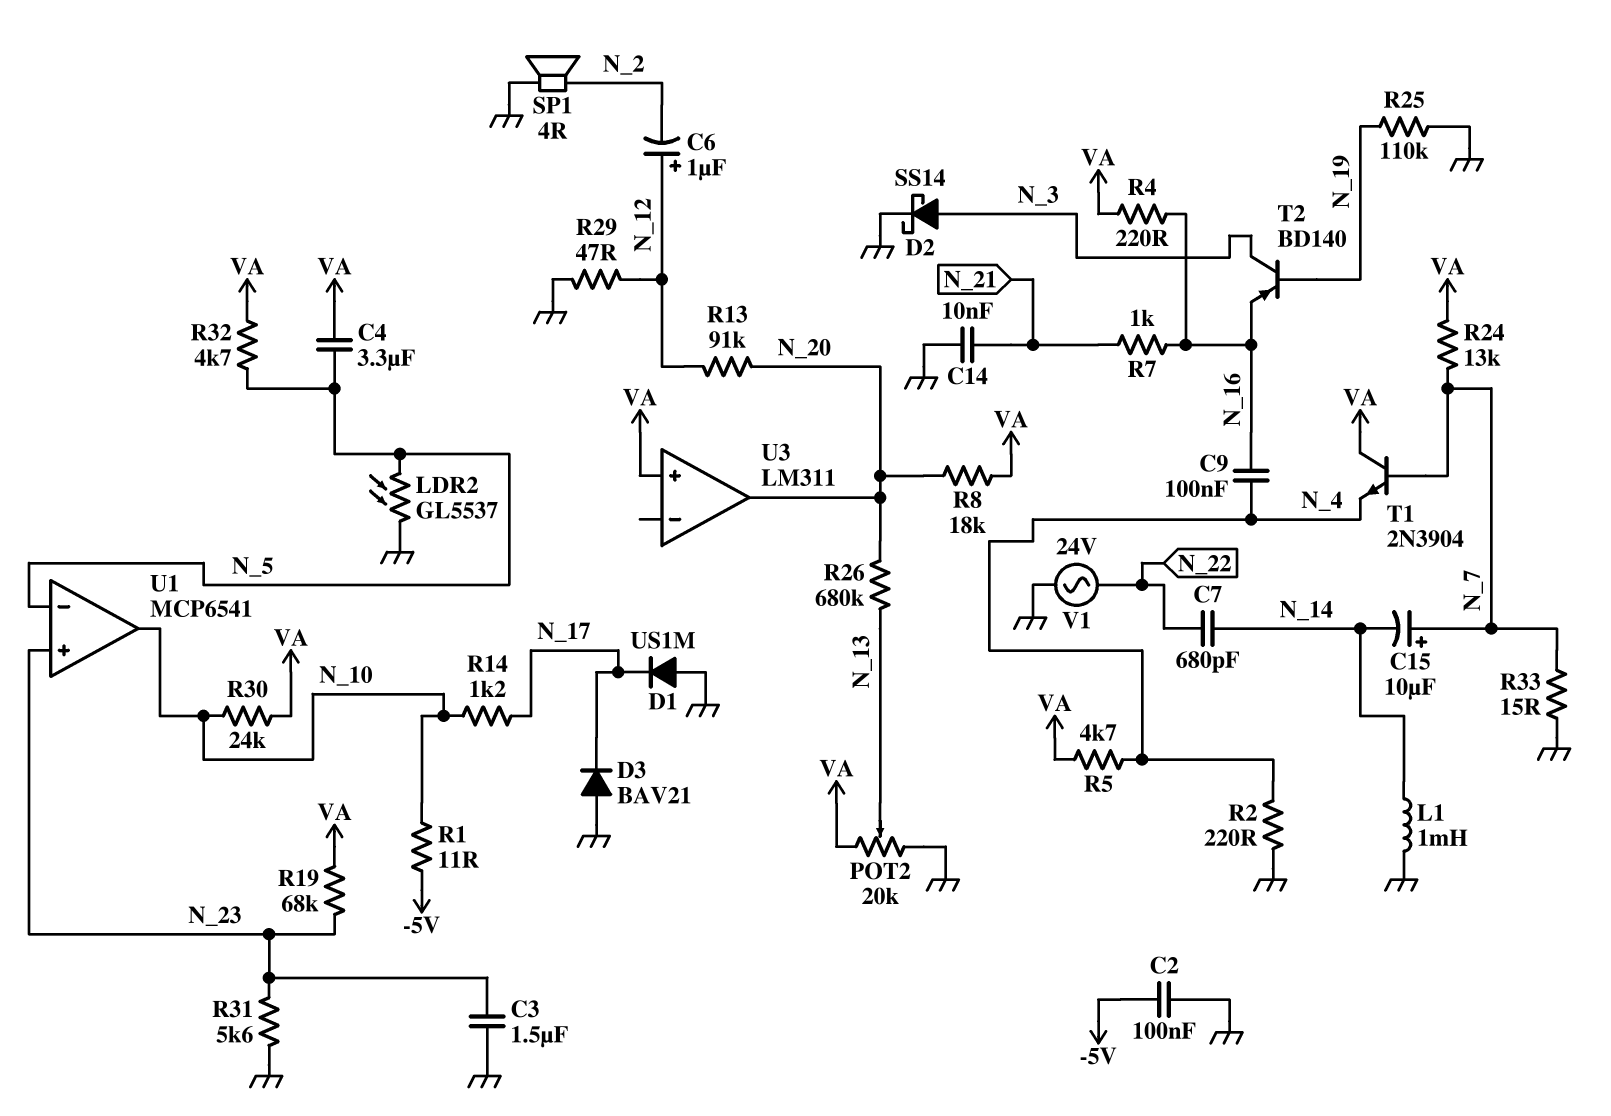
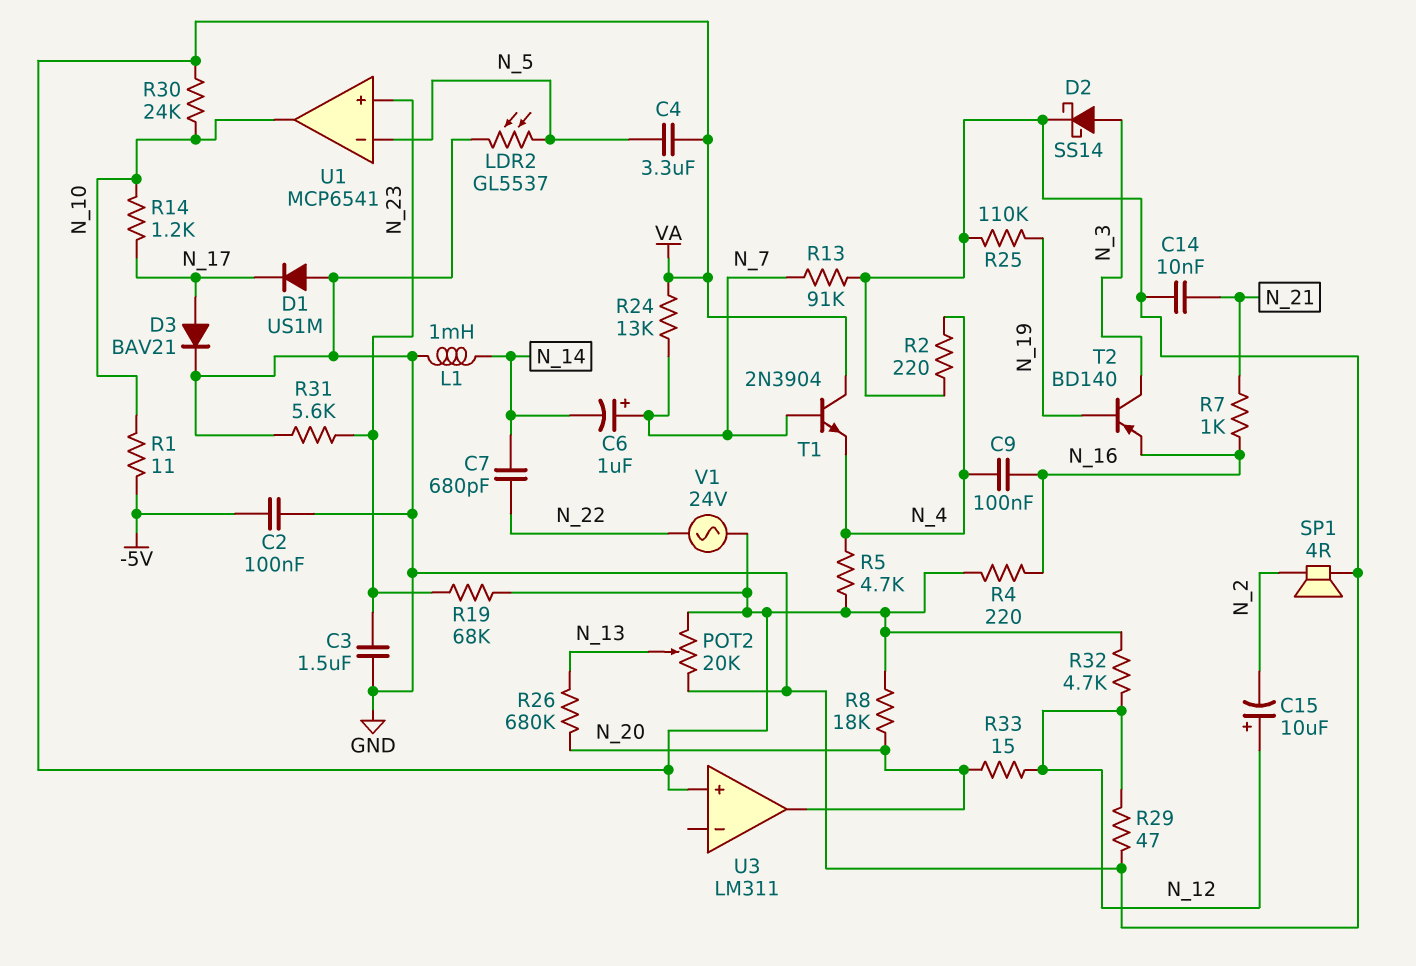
C6: 1uF (plus N_12, minus N_2) -> 1uF (plus N_7, minus N_14)
C15: 10uF (plus N_7, minus N_14) -> 10uF (plus N_12, minus N_2)
D3: diode BAV21 (A GND, K N_17) -> diode BAV21 (A N_17, K GND)
R13: 91k (N_12, N_20) -> 91k (GND, N_7)
R32: 4.7k (N_5, VA) -> 4.7k (N_12, VA)
R33: 15 (GND, N_7) -> 15 (N_12, N_20)
V1: AC 24V (GND, N_22) -> AC 24V (N_22, VA)

